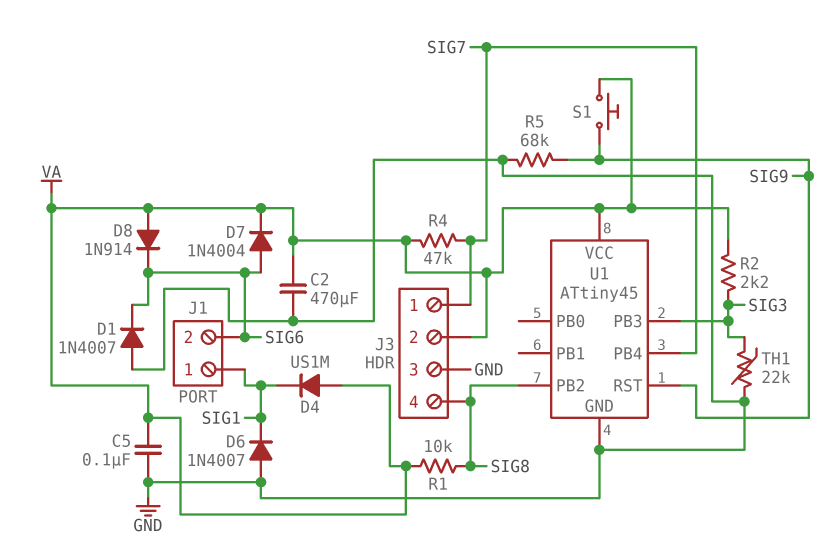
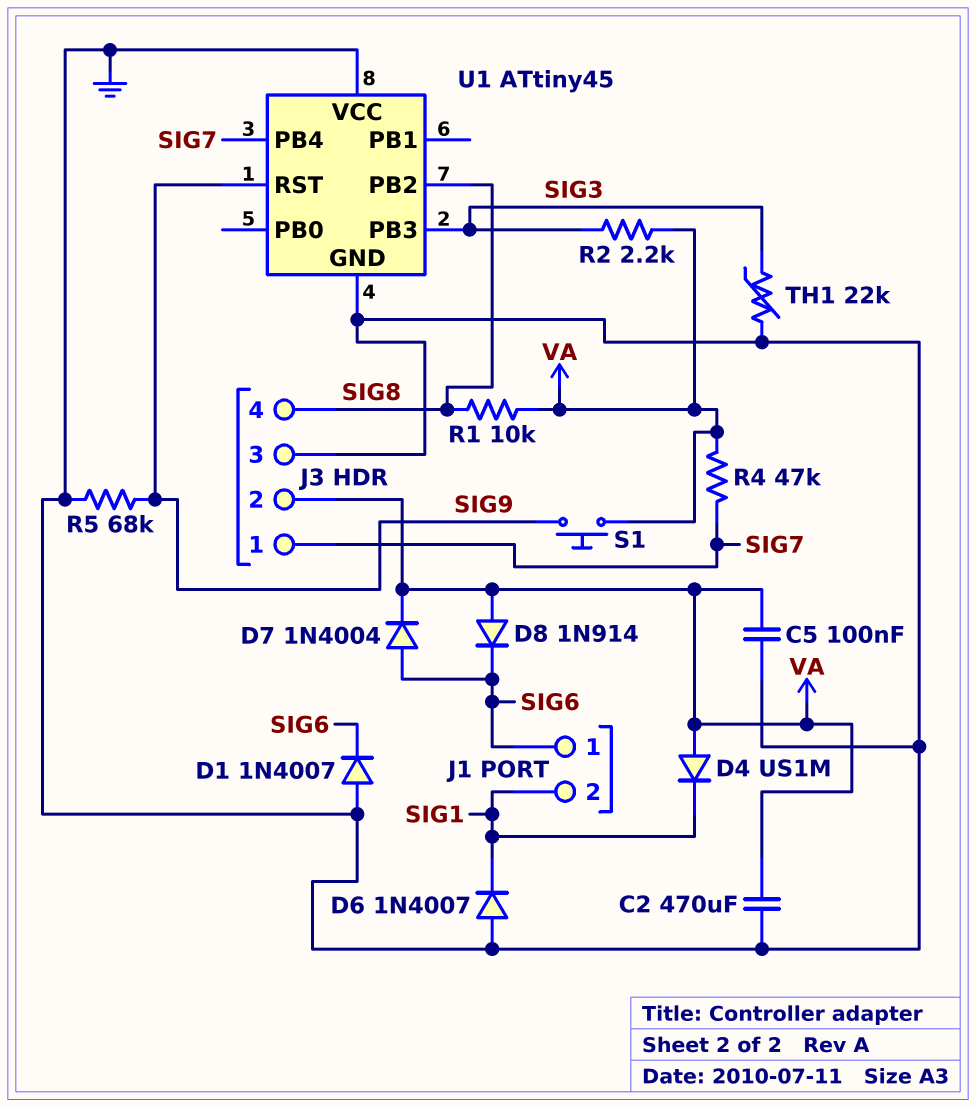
J1 pin 1: SIG1 -> SIG6
J1 pin 2: SIG6 -> SIG1
U1 pin VCC: VA -> GND

